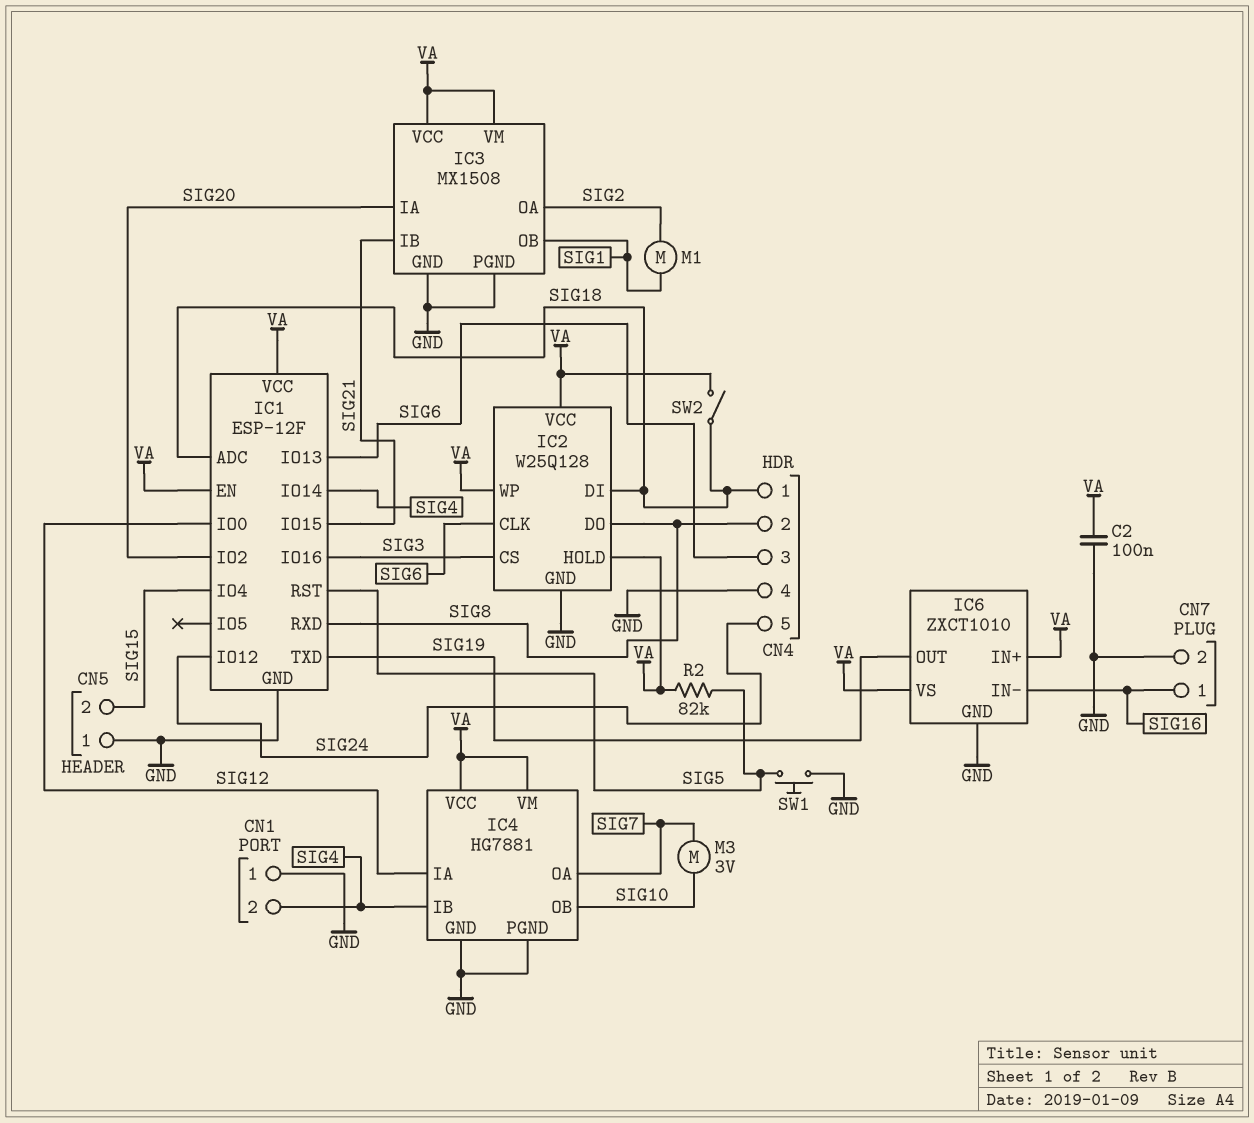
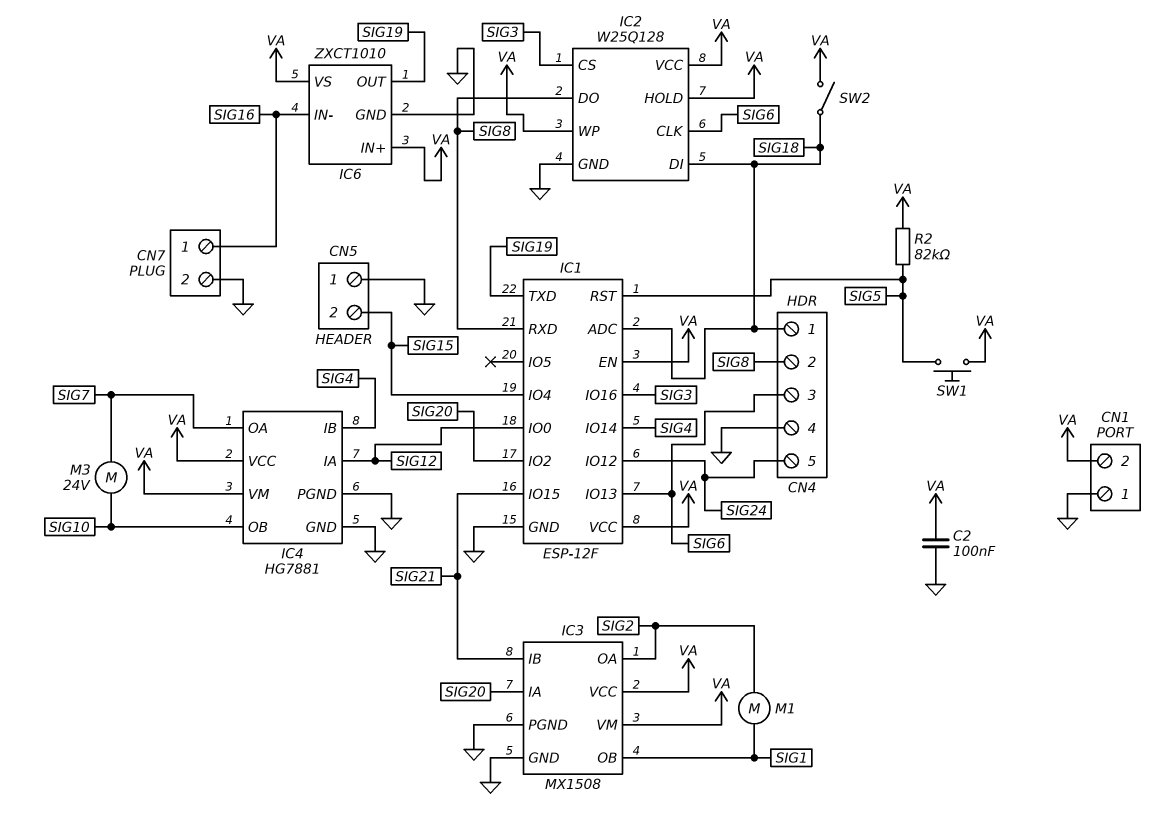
CN1 pin 2: SIG4 -> VA
M3: motor 3V (SIG7, SIG10) -> motor 24V (SIG7, SIG10)
SW1: button (GND, SIG5) -> button (SIG5, VA)

